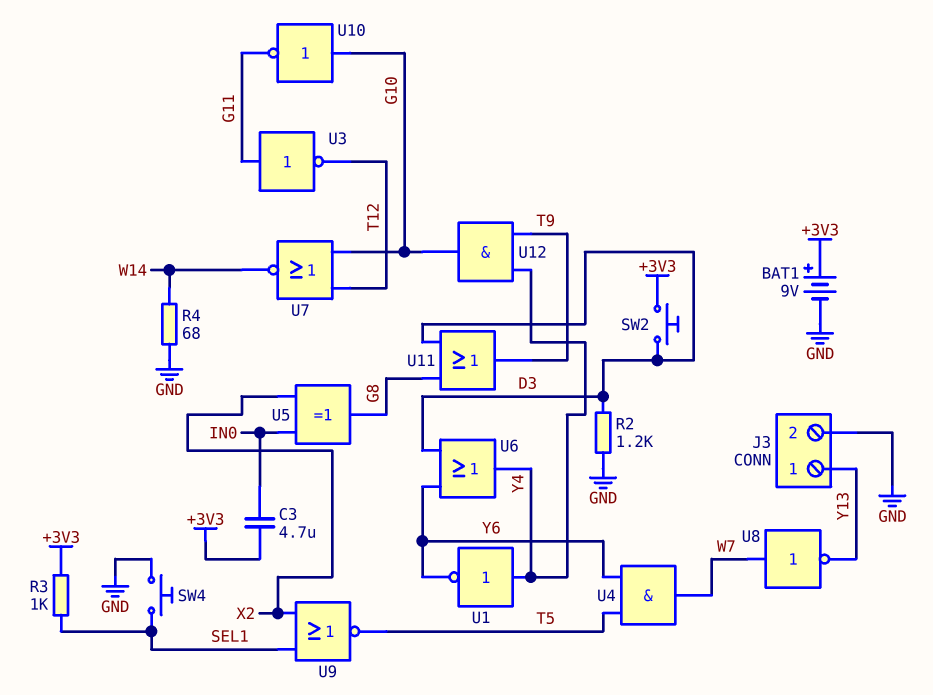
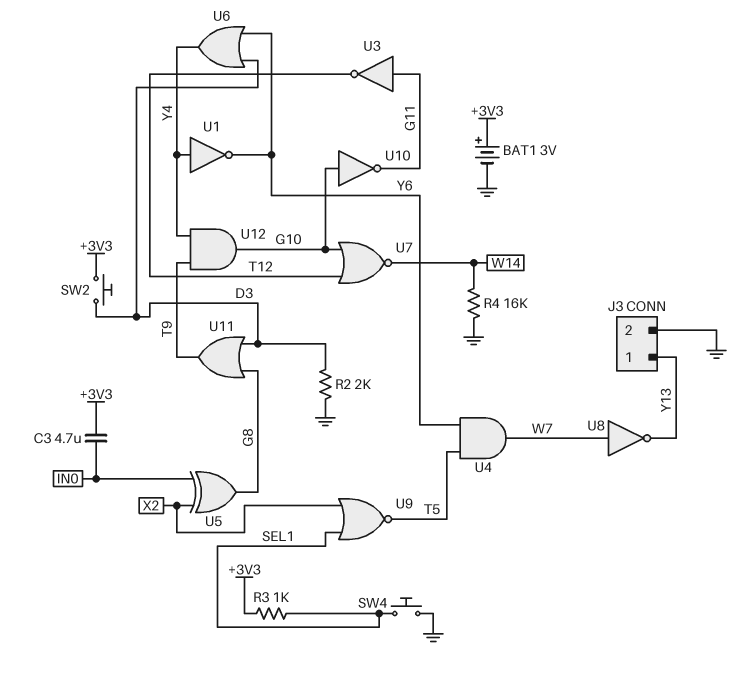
BAT1: 9V (plus +3V3, minus GND) -> 3V (plus +3V3, minus GND)
R2: 1.2k (D3, GND) -> 2k (D3, GND)
R4: 68 (GND, W14) -> 16k (GND, W14)

